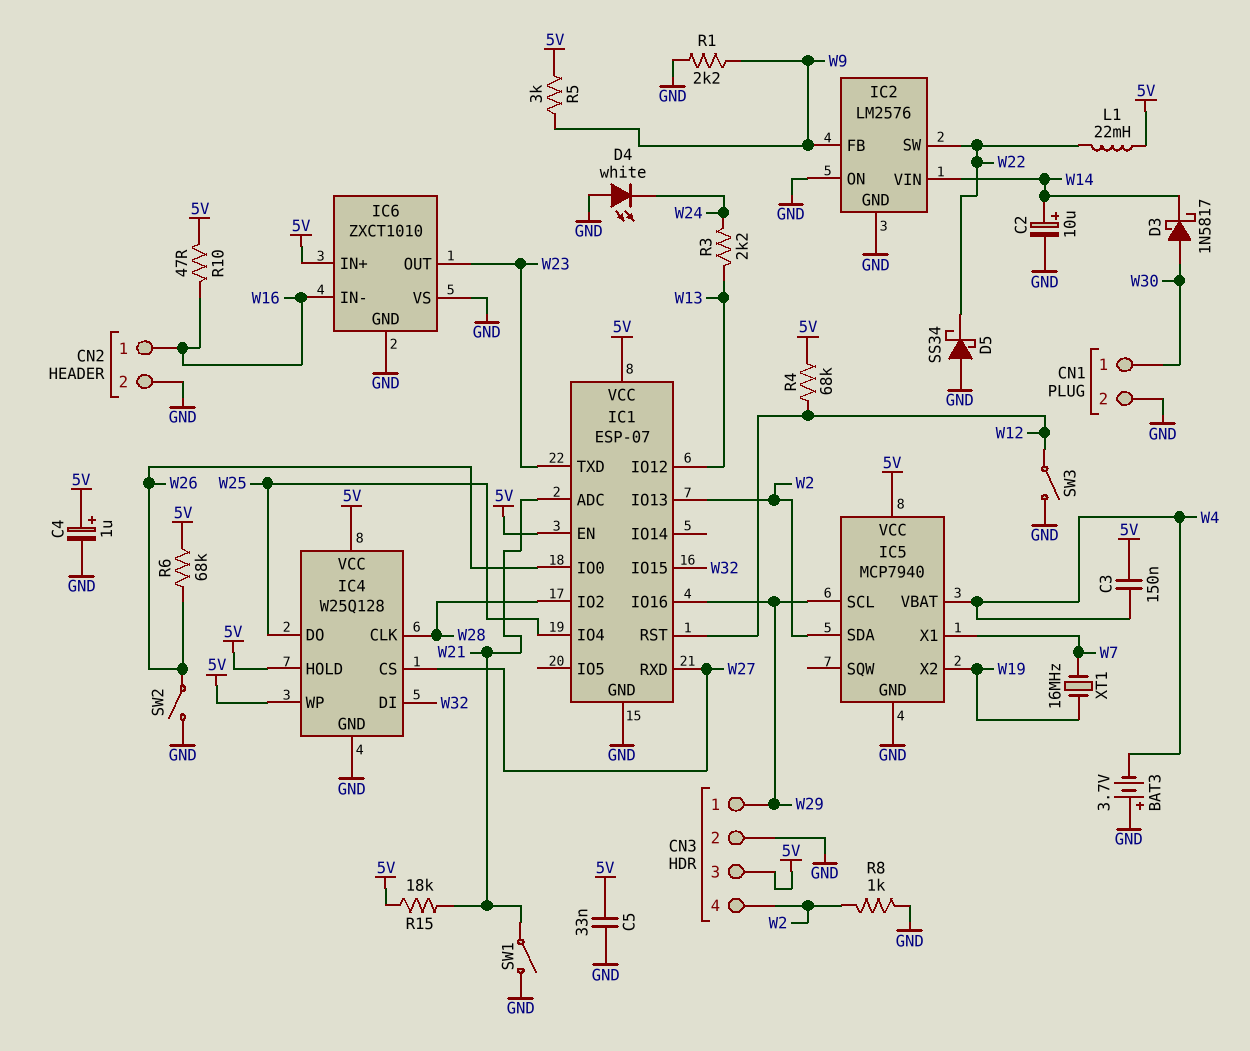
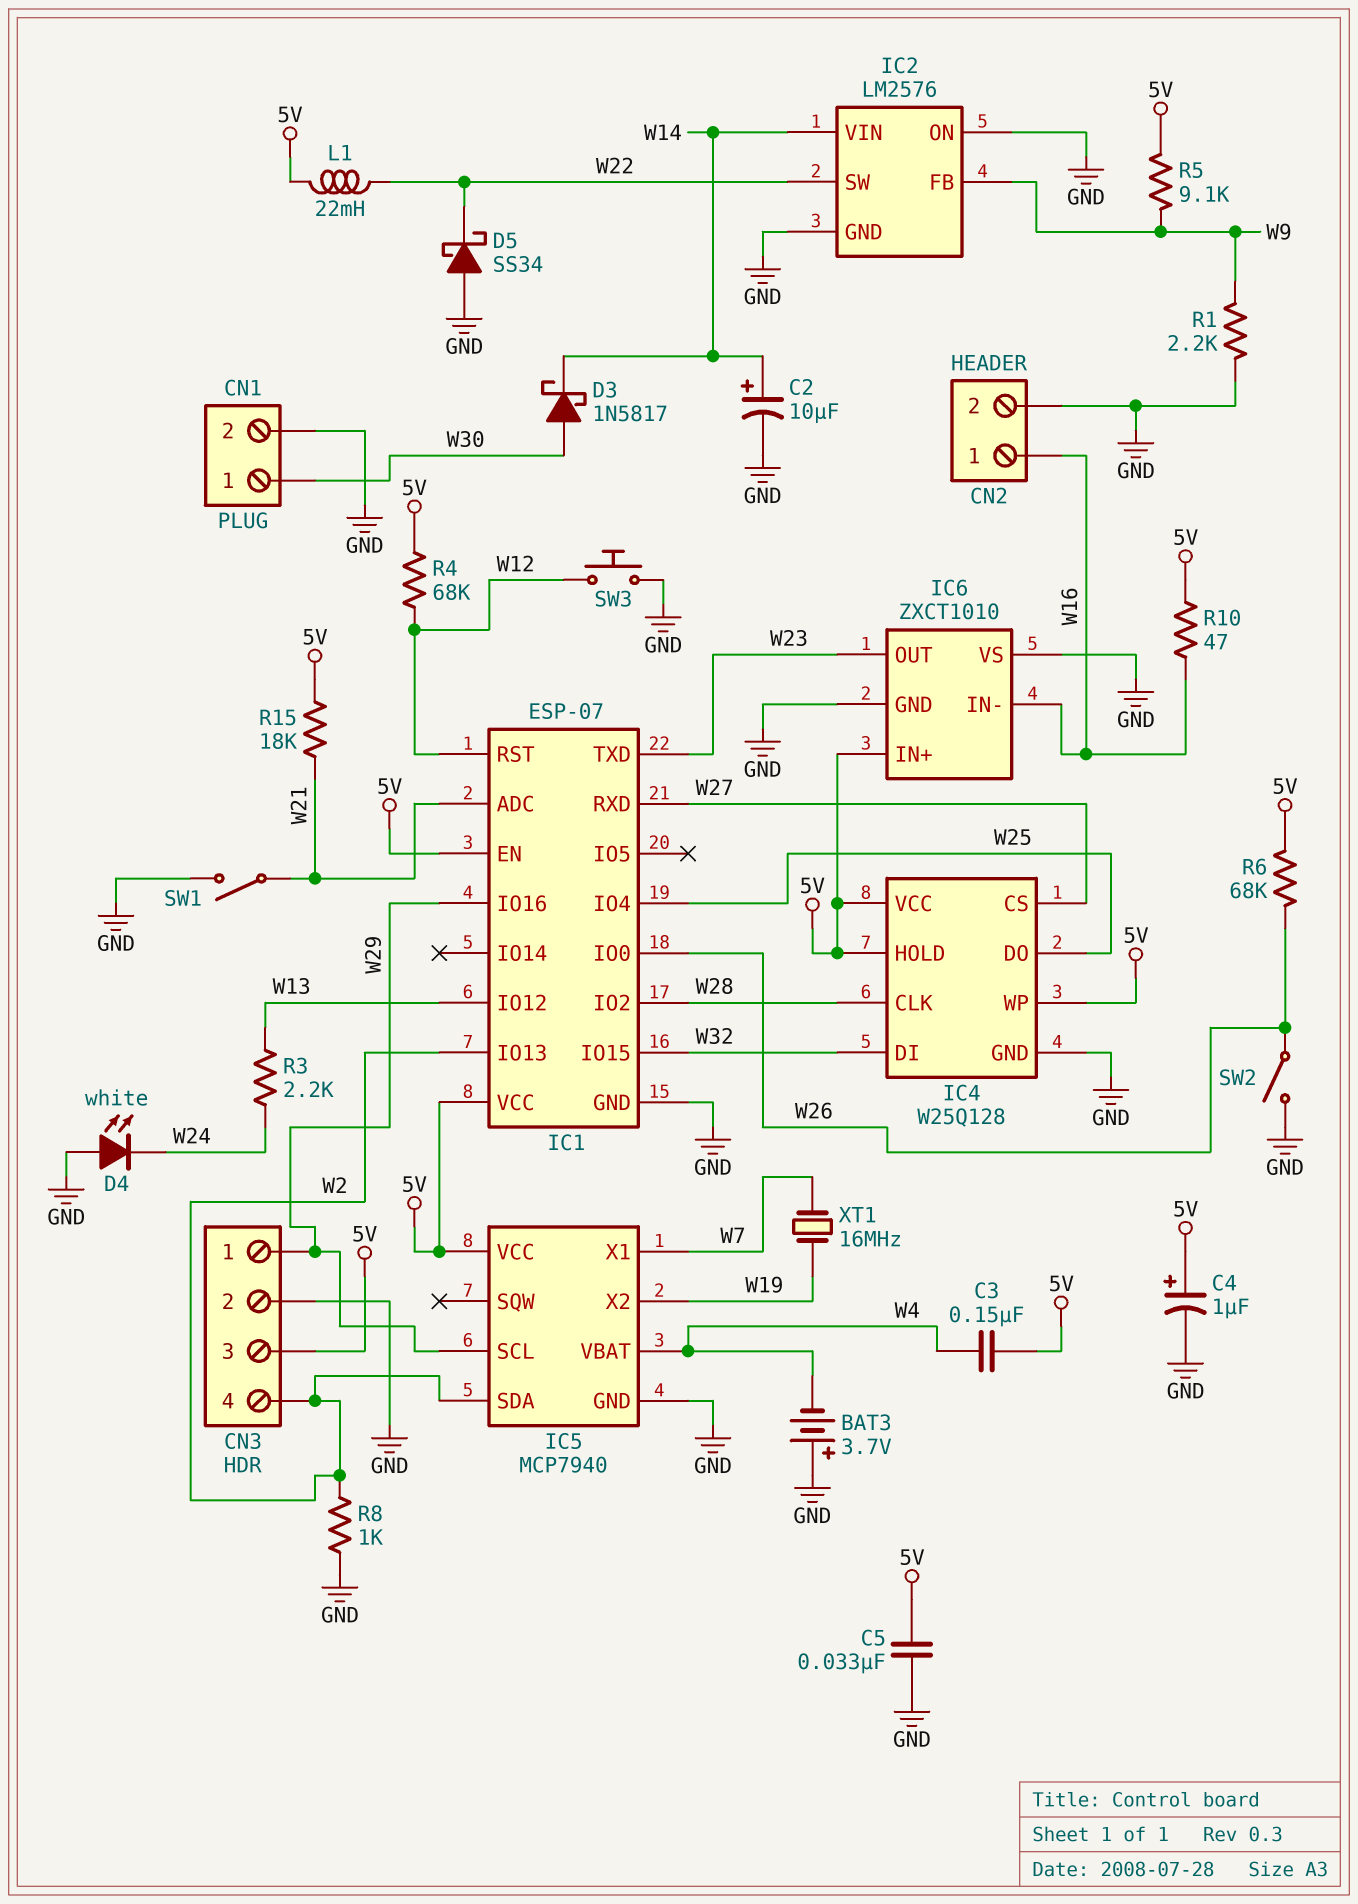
R5: 3k (5V, W9) -> 9.1k (5V, W9)
SW3: switch (GND, W12) -> button (GND, W12)

